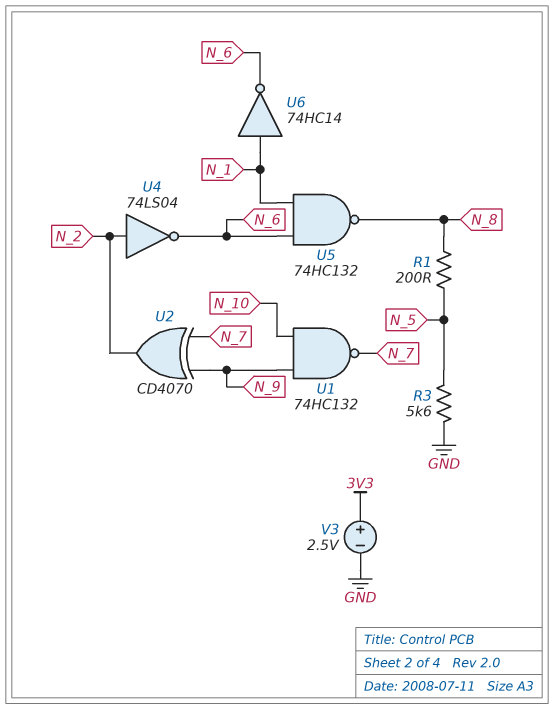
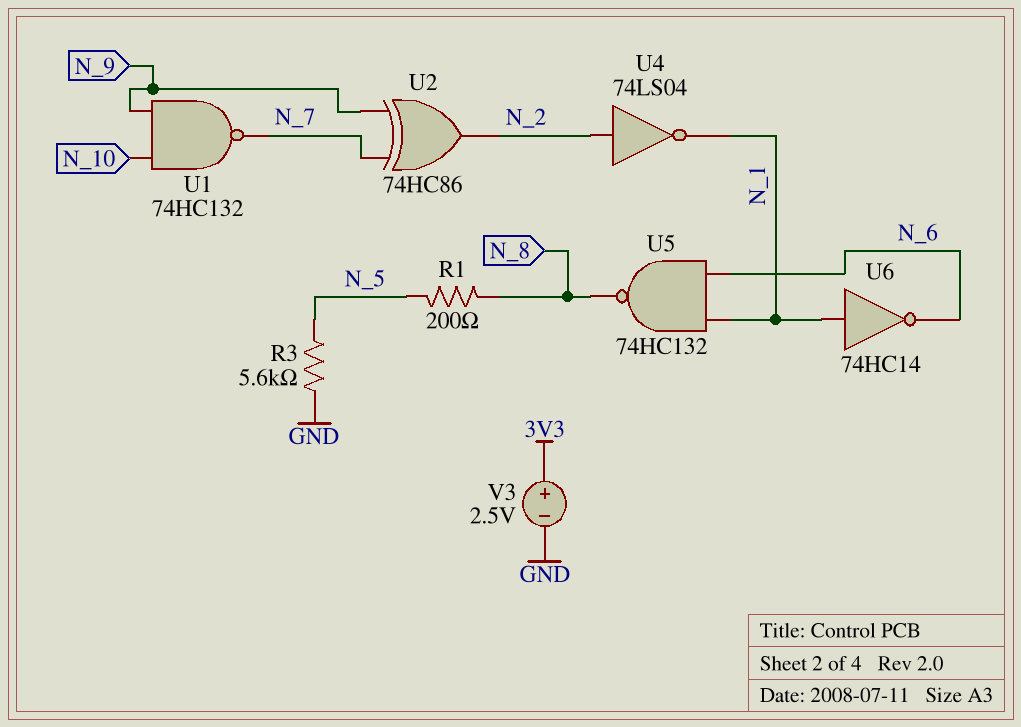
U2: XOR CD4070 (in N_7, in N_9, out N_2) -> XOR 74HC86 (in N_7, in N_9, out N_2)
U4: NOT 74LS04 (in N_2, out N_6) -> NOT 74LS04 (in N_2, out N_1)

